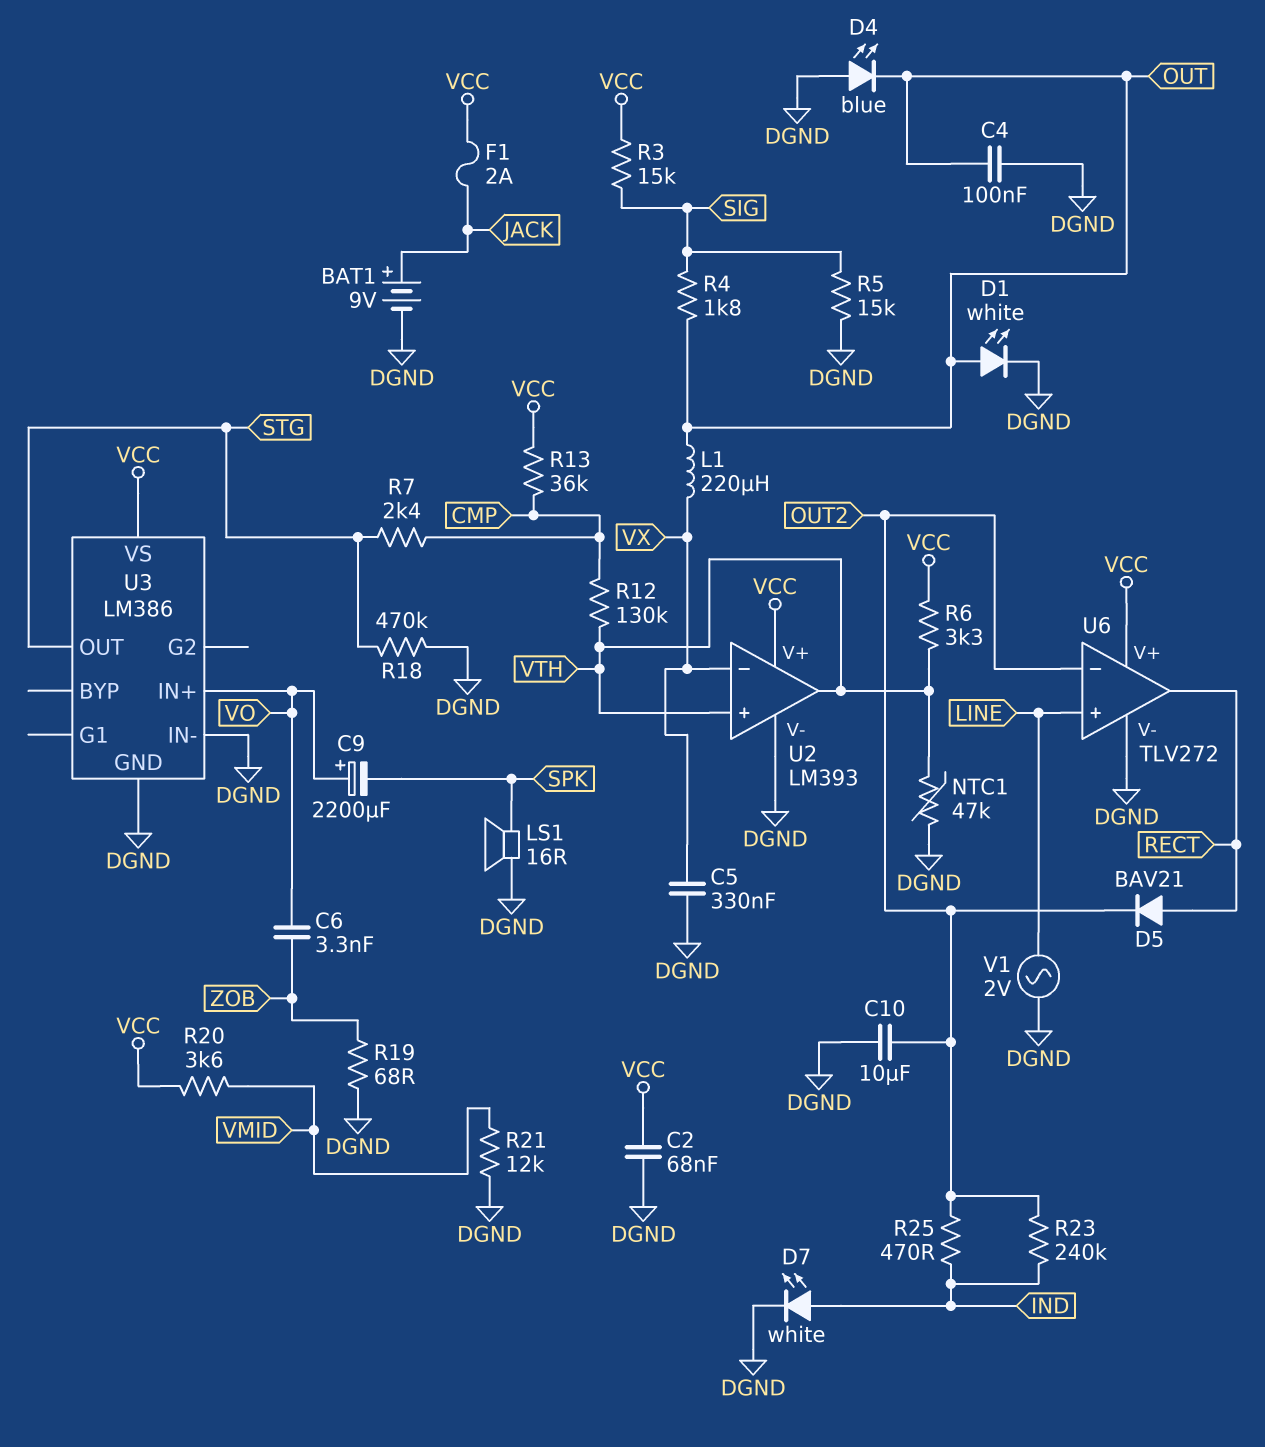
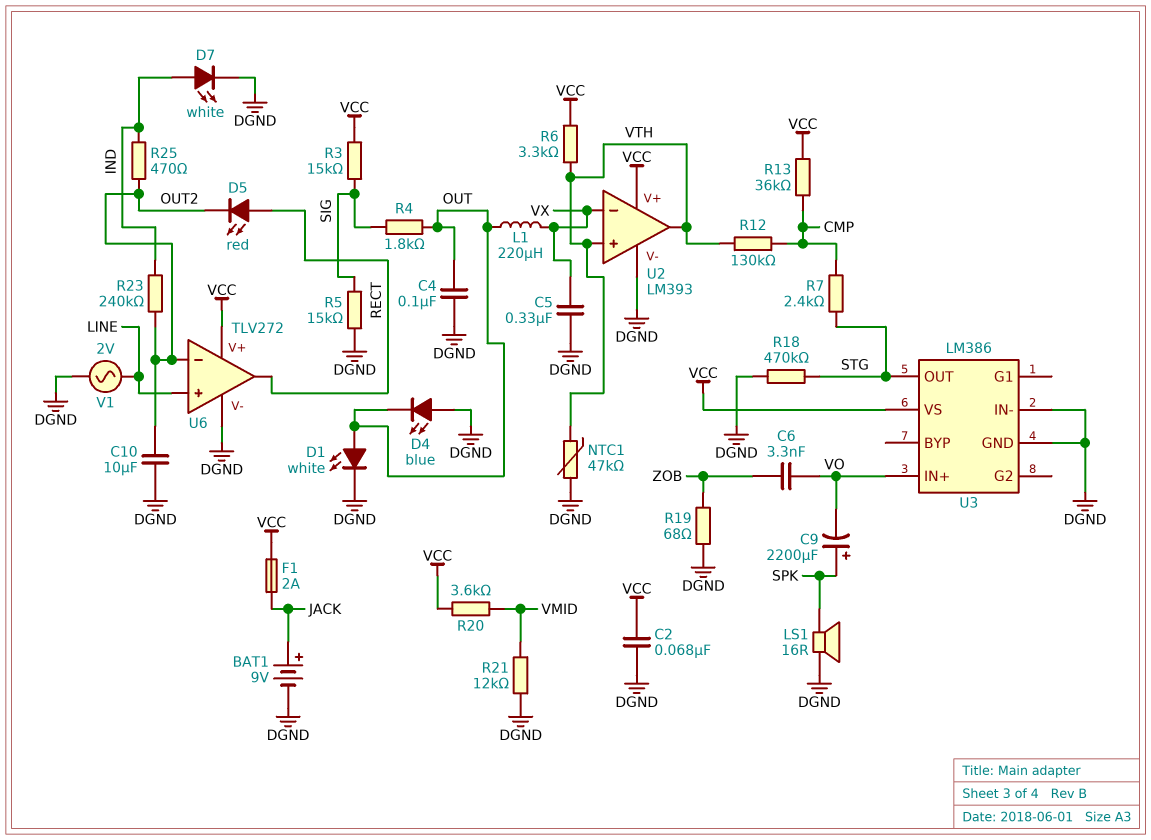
C9: 2200uF (plus VO, minus SPK) -> 2200uF (plus SPK, minus VO)
D5: diode BAV21 (A RECT, K OUT2) -> LED red (A RECT, K OUT2)

